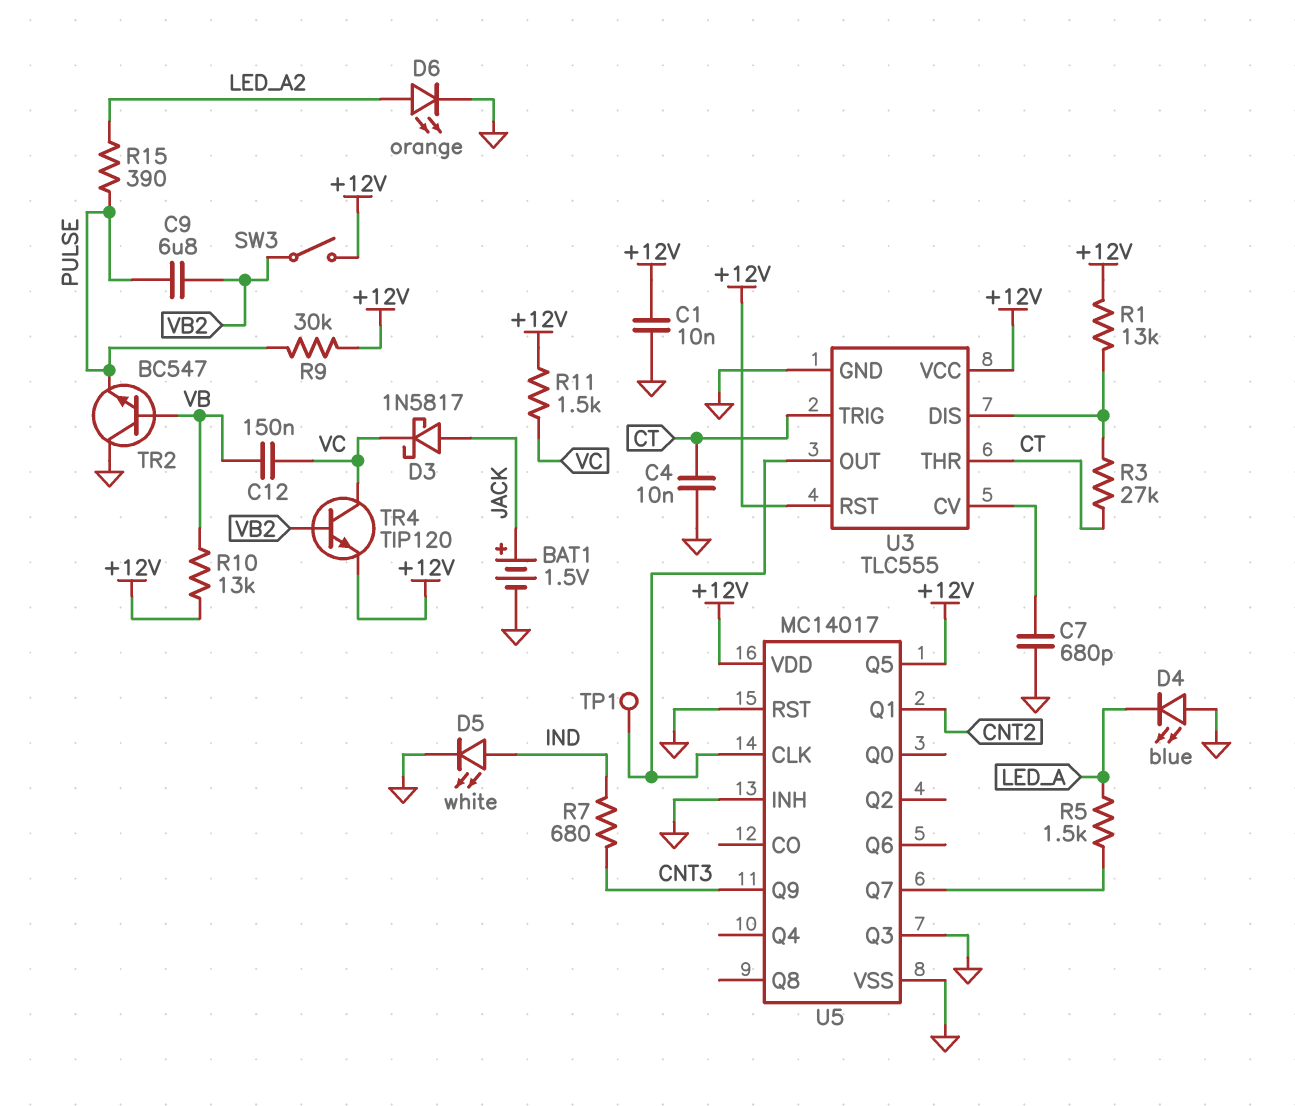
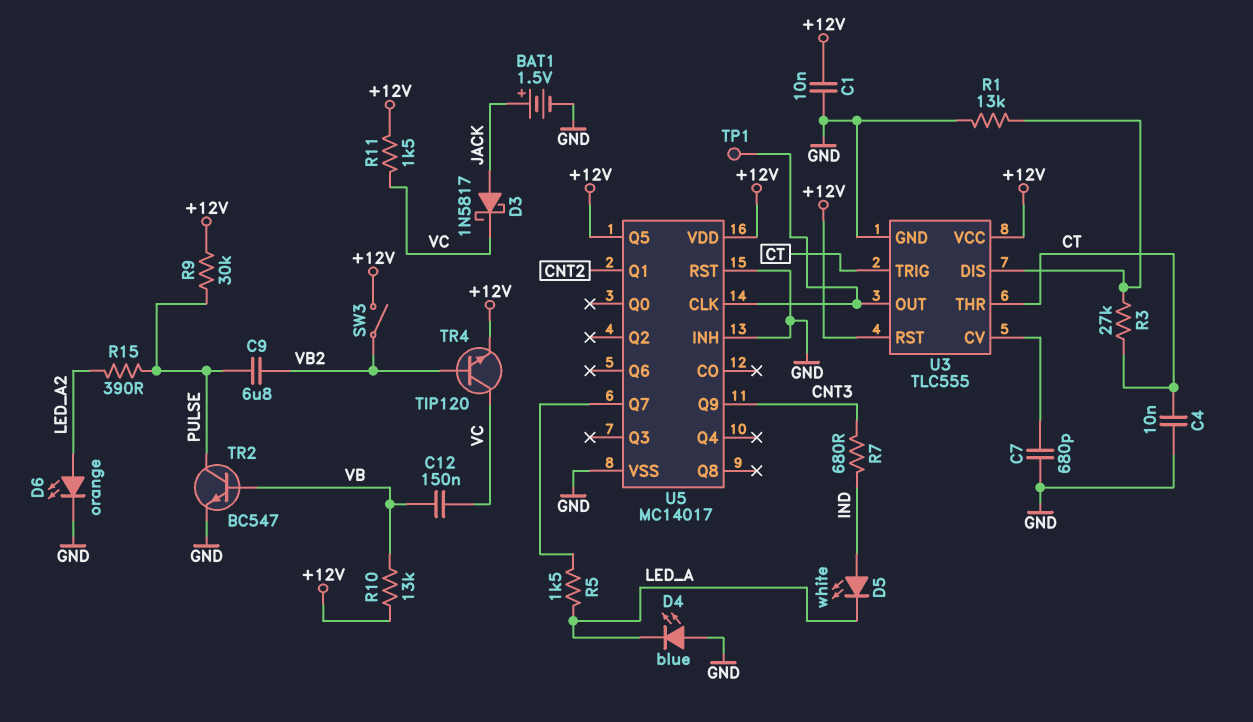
D5: LED white (A IND, K GND) -> LED white (A IND, K LED_A)
R1: 13k (+12V, U3/DIS) -> 13k (GND, U3/DIS)
TR2: NPN BC547 (B VB, C GND, E PULSE) -> NPN BC547 (B VB, C PULSE, E GND)
U5 pin Q3: GND -> none

